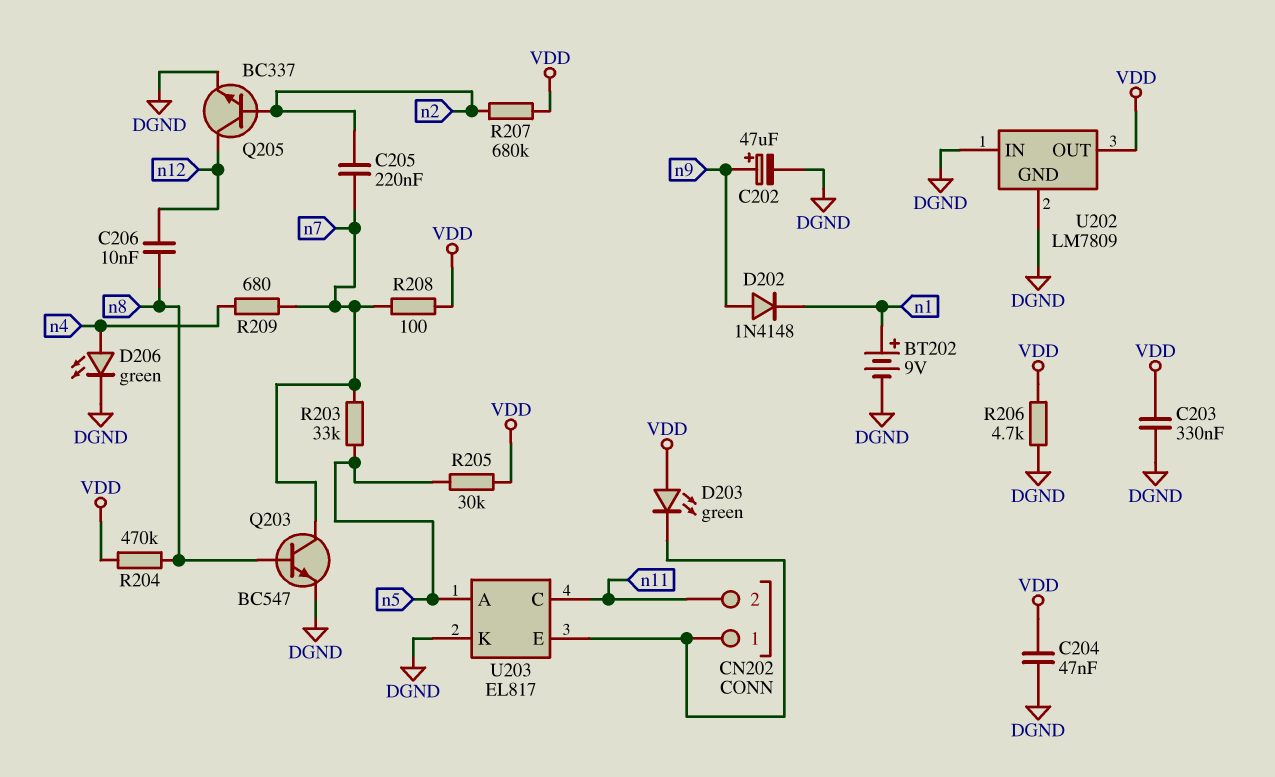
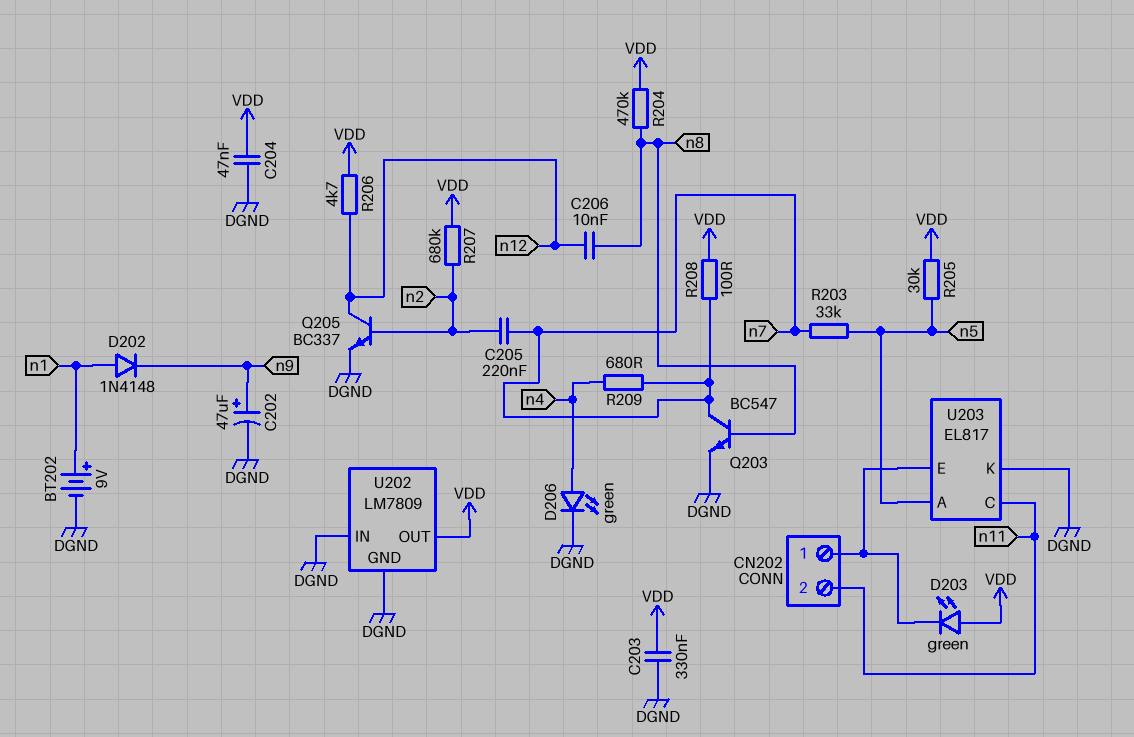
D202: diode 1N4148 (A n9, K n1) -> diode 1N4148 (A n1, K n9)
R206: 4.7k (DGND, VDD) -> 4.7k (VDD, n12)

